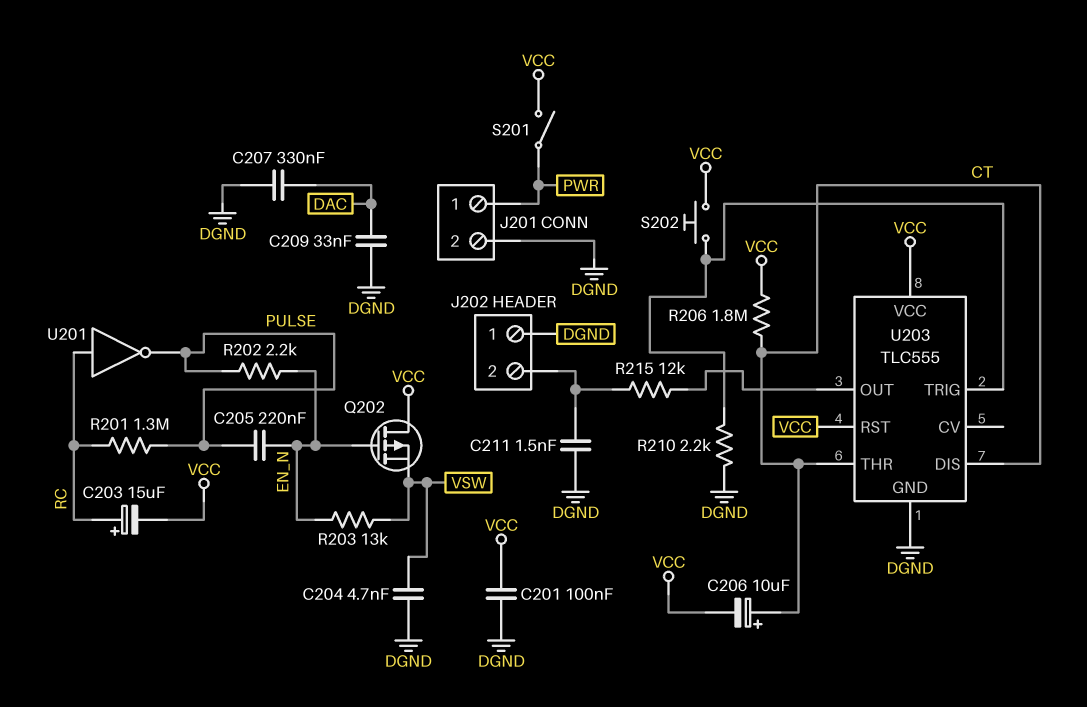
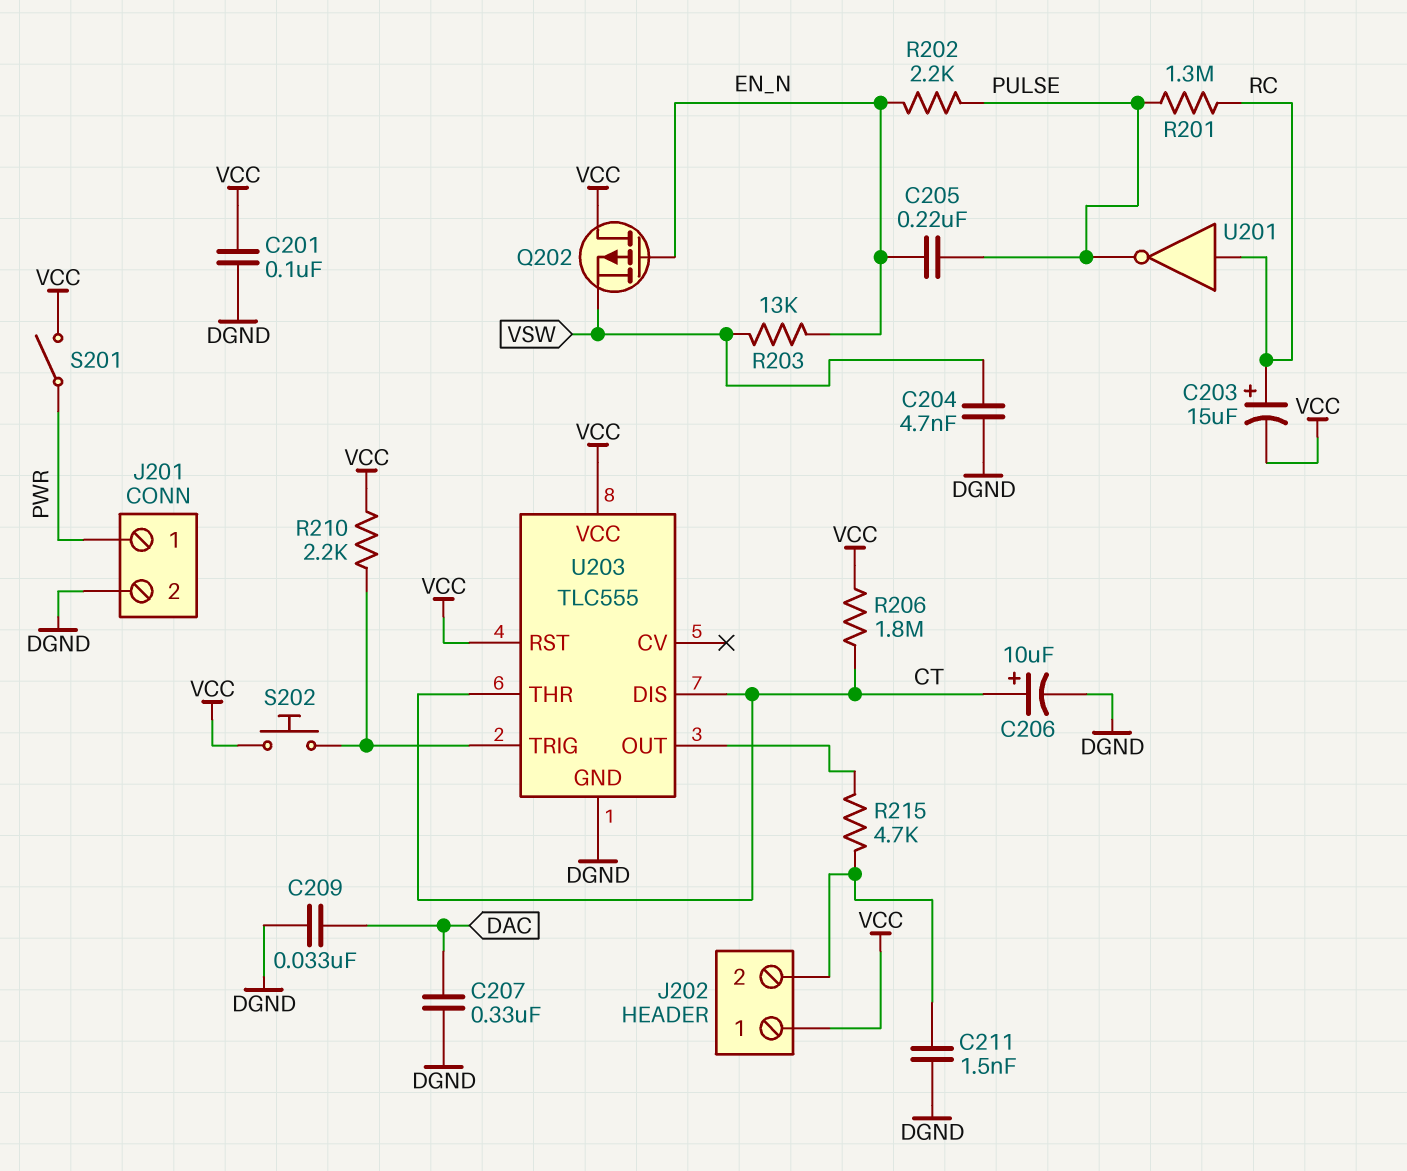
C206: 10uF (plus CT, minus VCC) -> 10uF (plus CT, minus DGND)
J202 pin 1: DGND -> VCC
R210: 2.2k (DGND, U203/TRIG) -> 2.2k (U203/TRIG, VCC)
R215: 12k (J202/2, U203/OUT) -> 4.7k (J202/2, U203/OUT)

